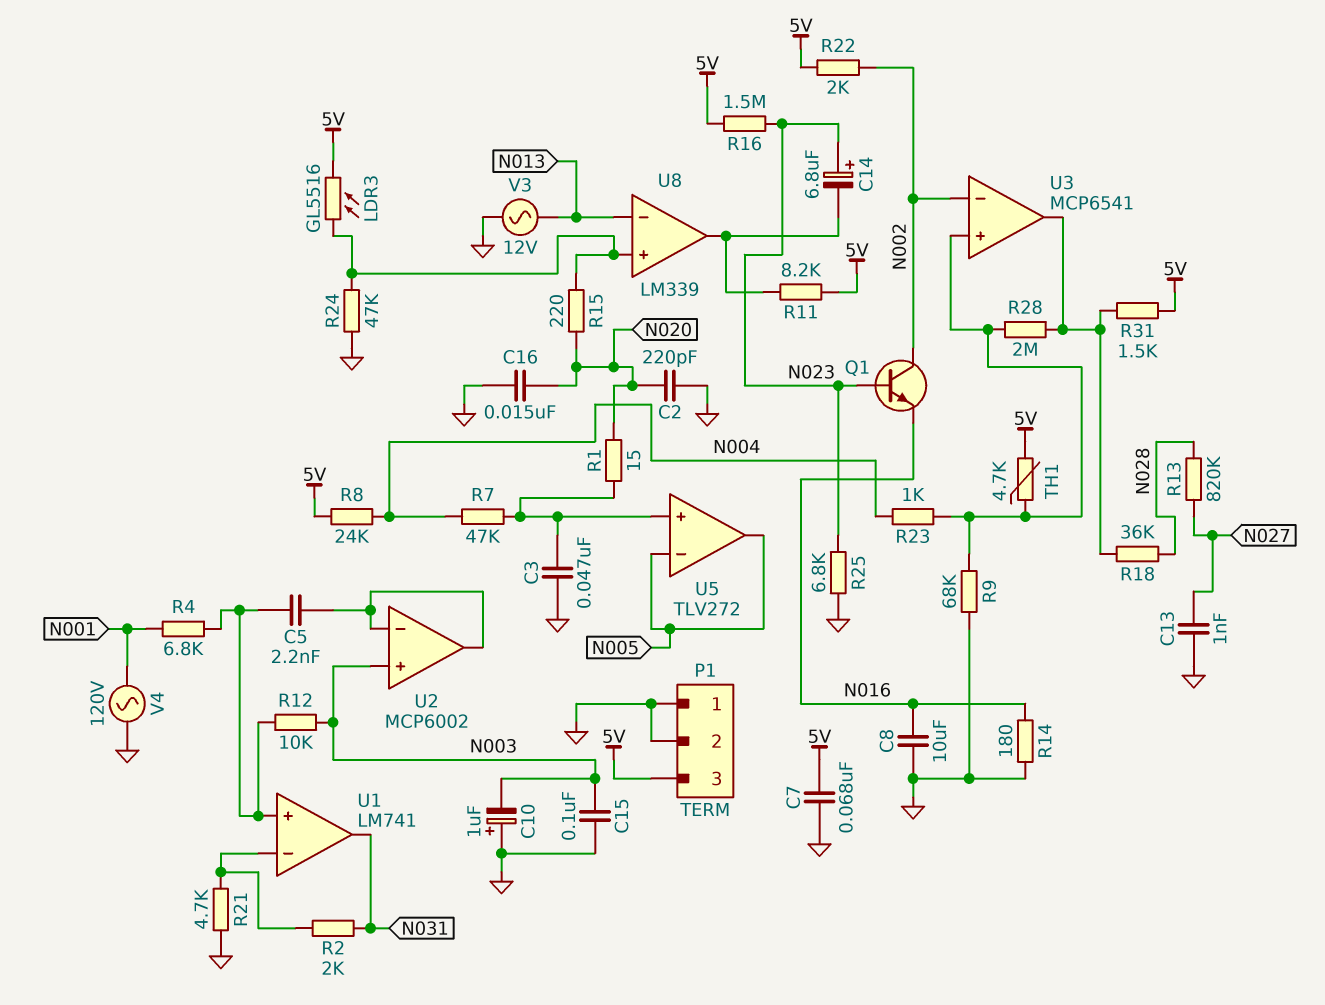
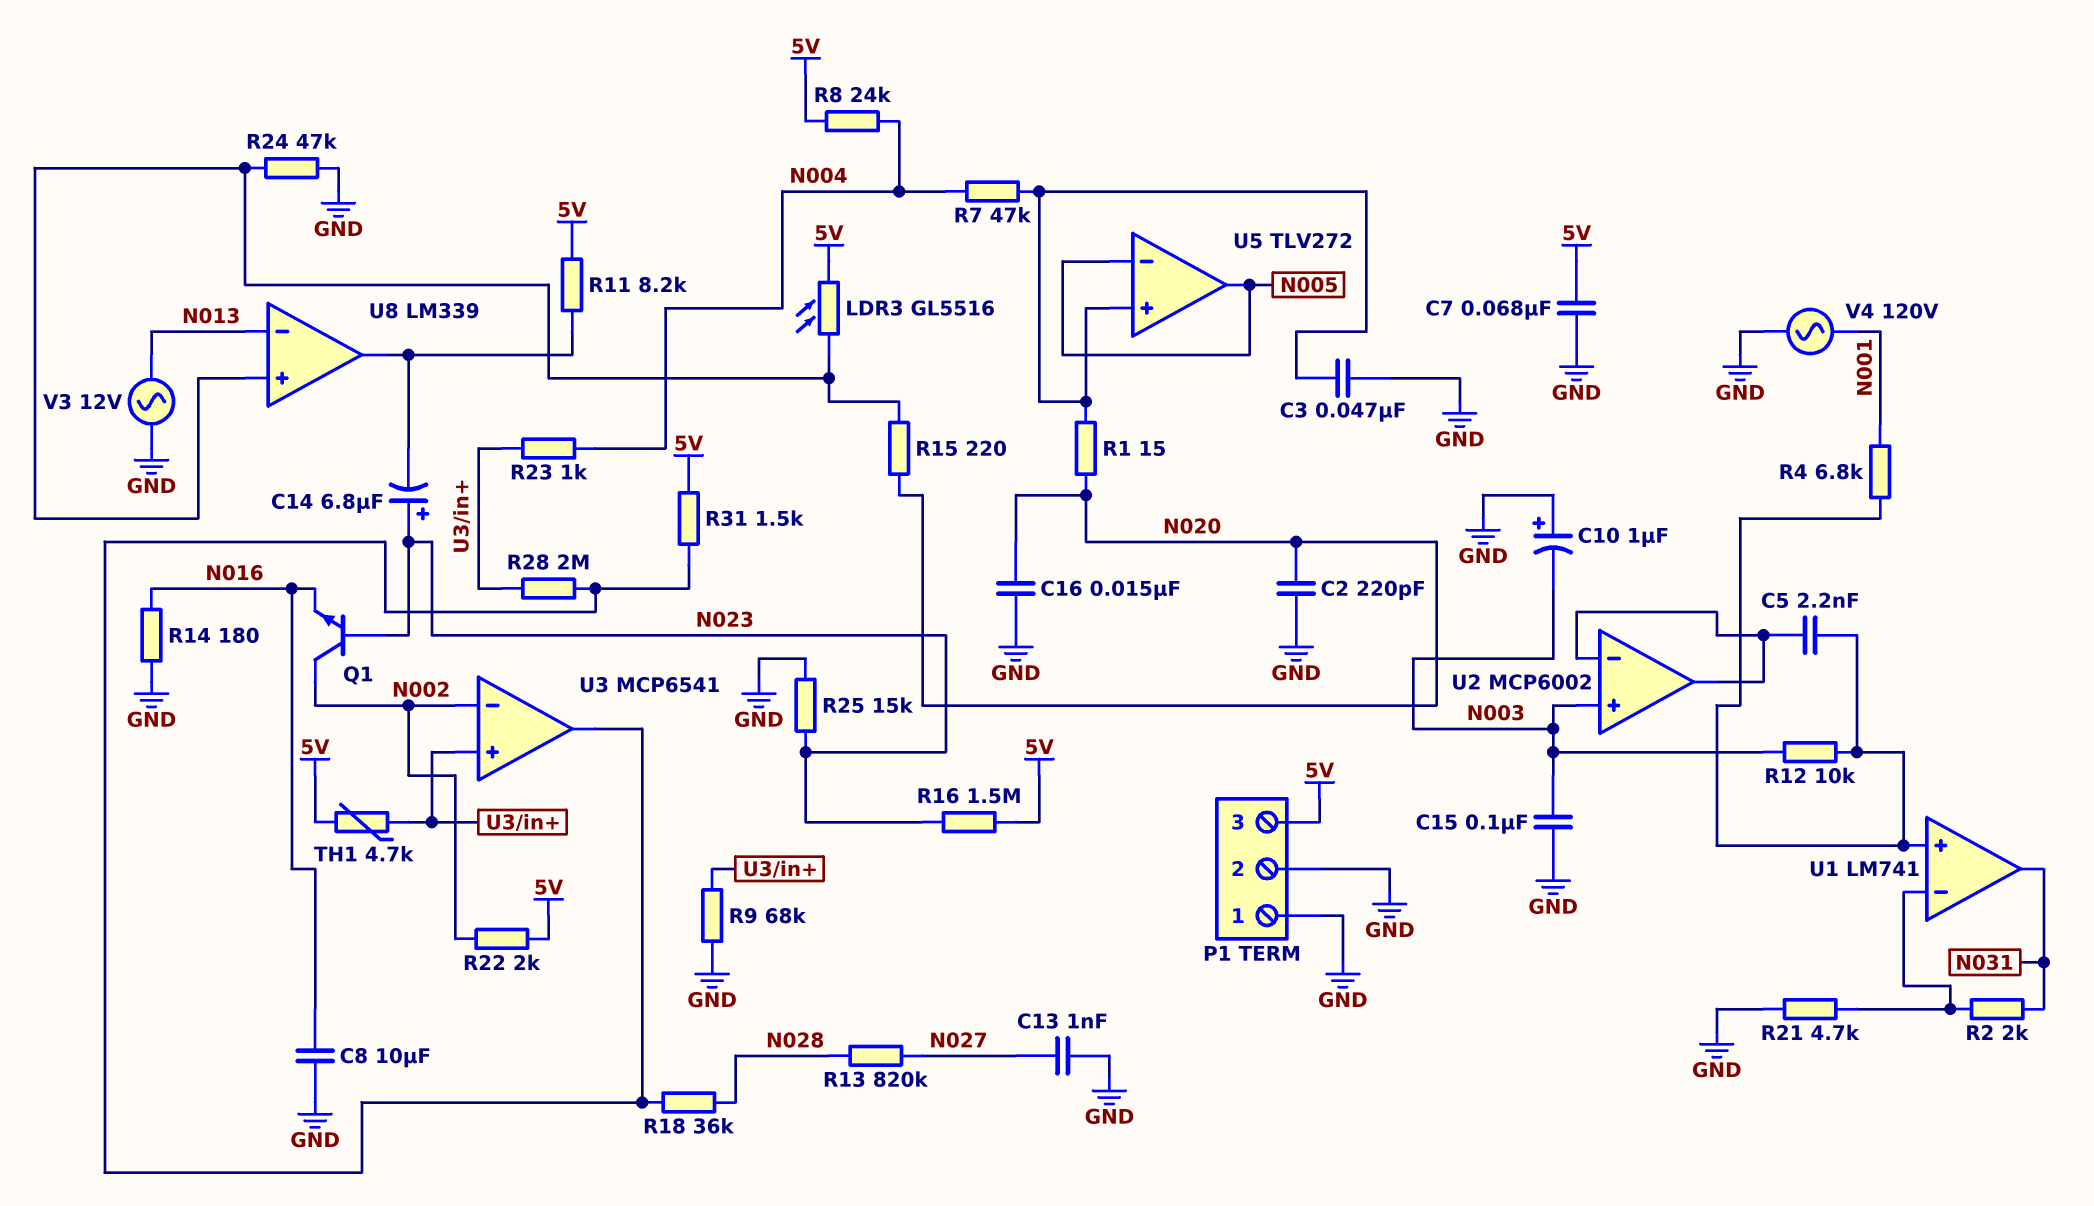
R25: 6.8k (GND, N023) -> 15k (GND, N023)

